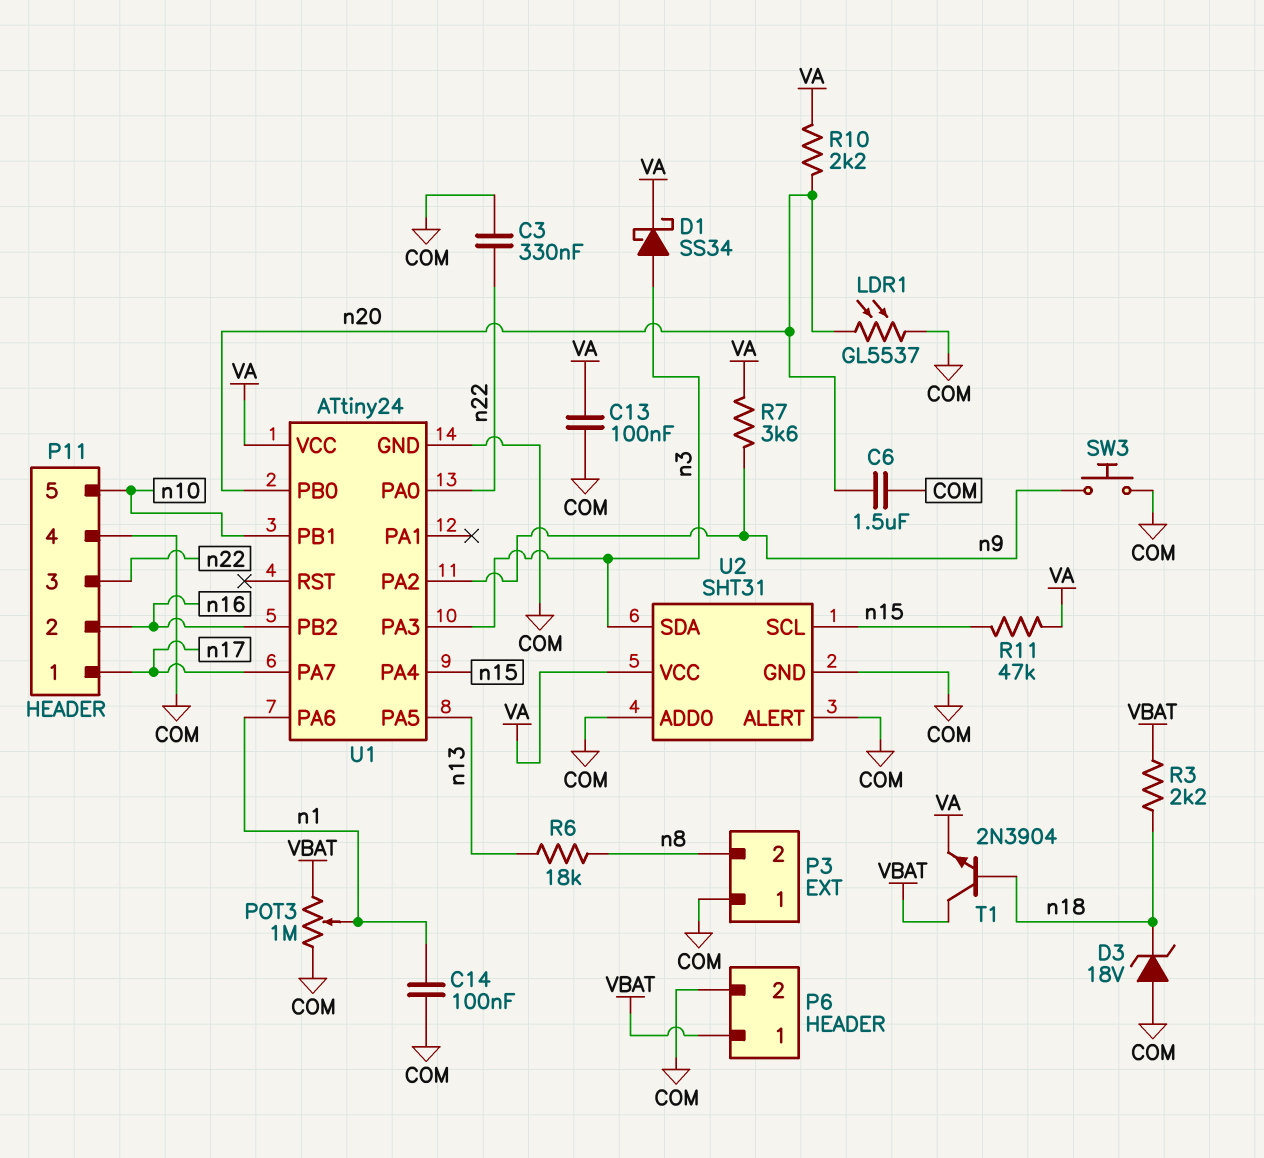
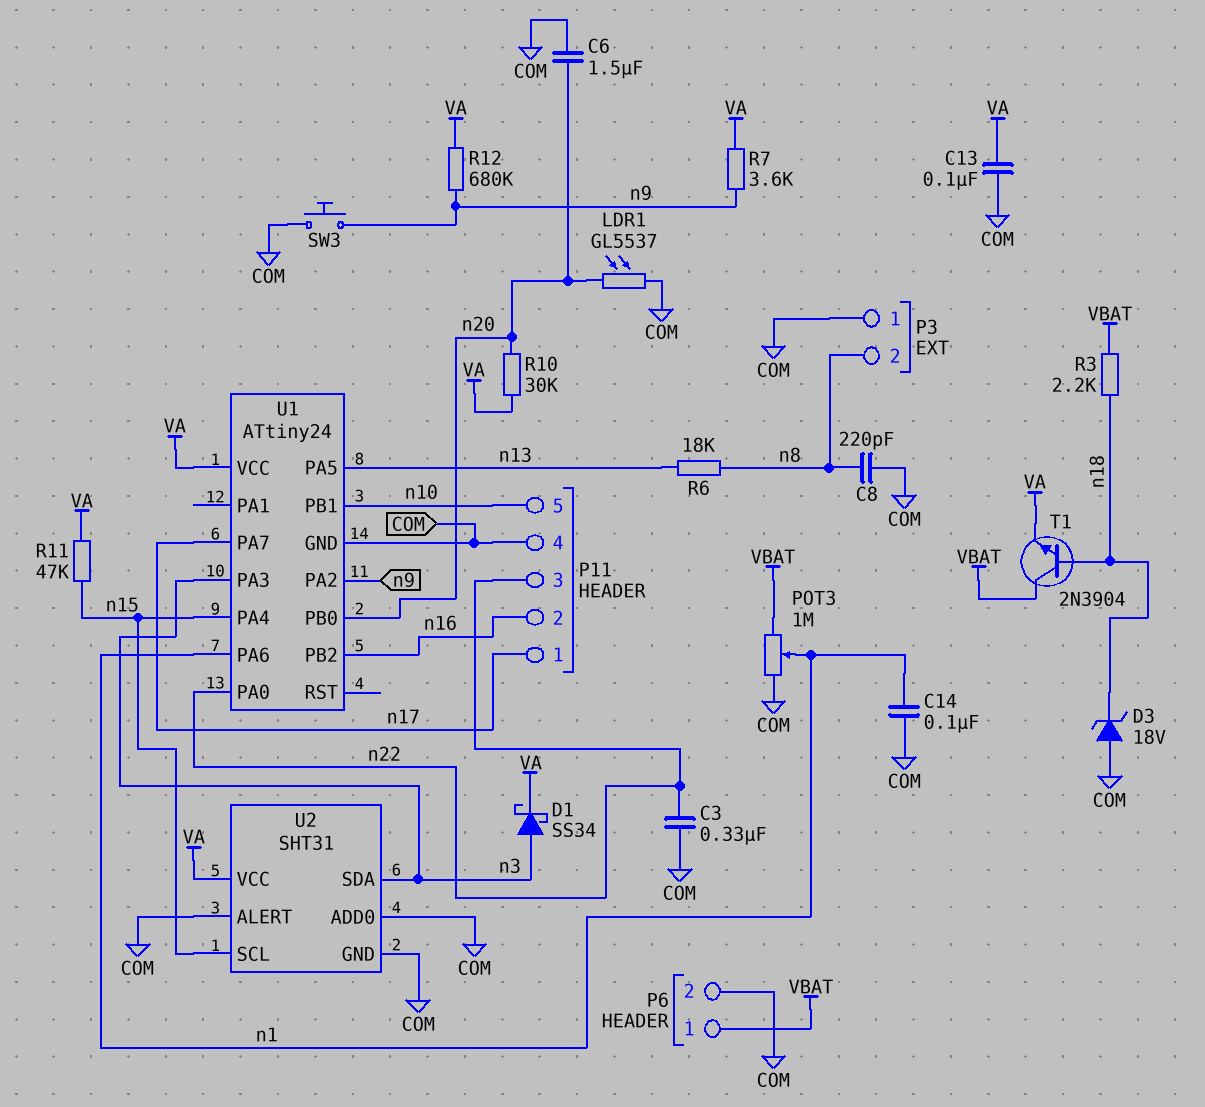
C8: none -> 220pF (COM, n8)
R10: 2.2k (VA, n20) -> 30k (VA, n20)
R12: none -> 680k (VA, n9)

